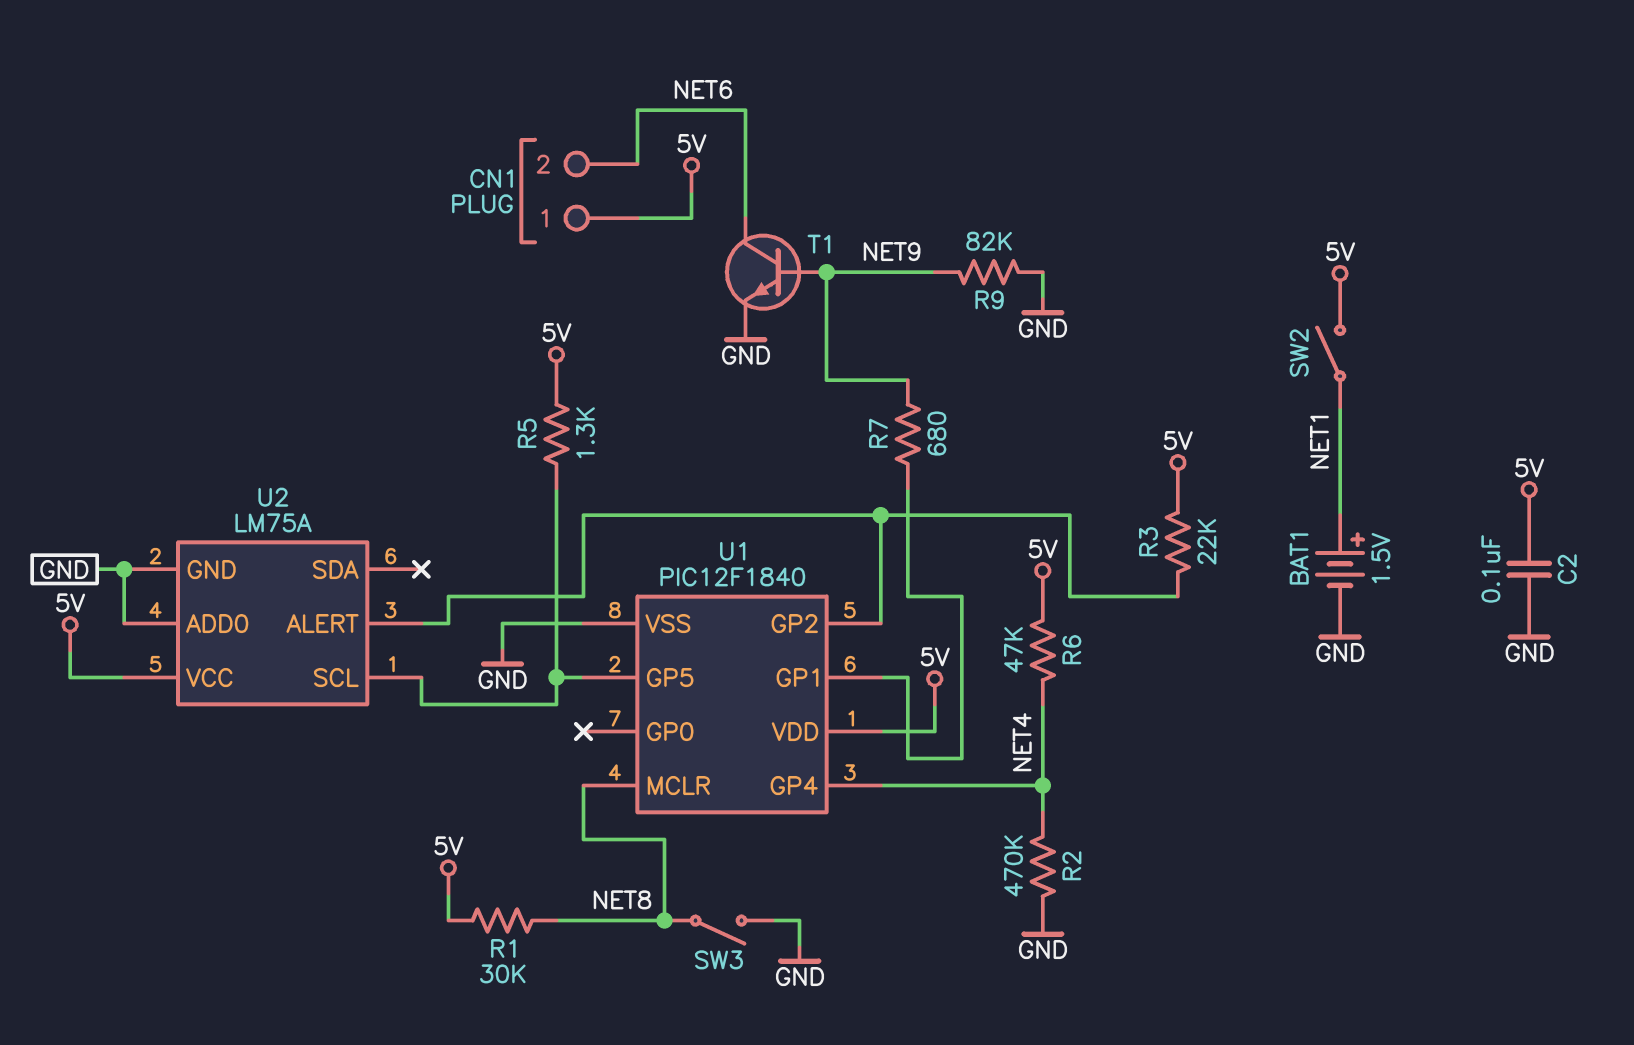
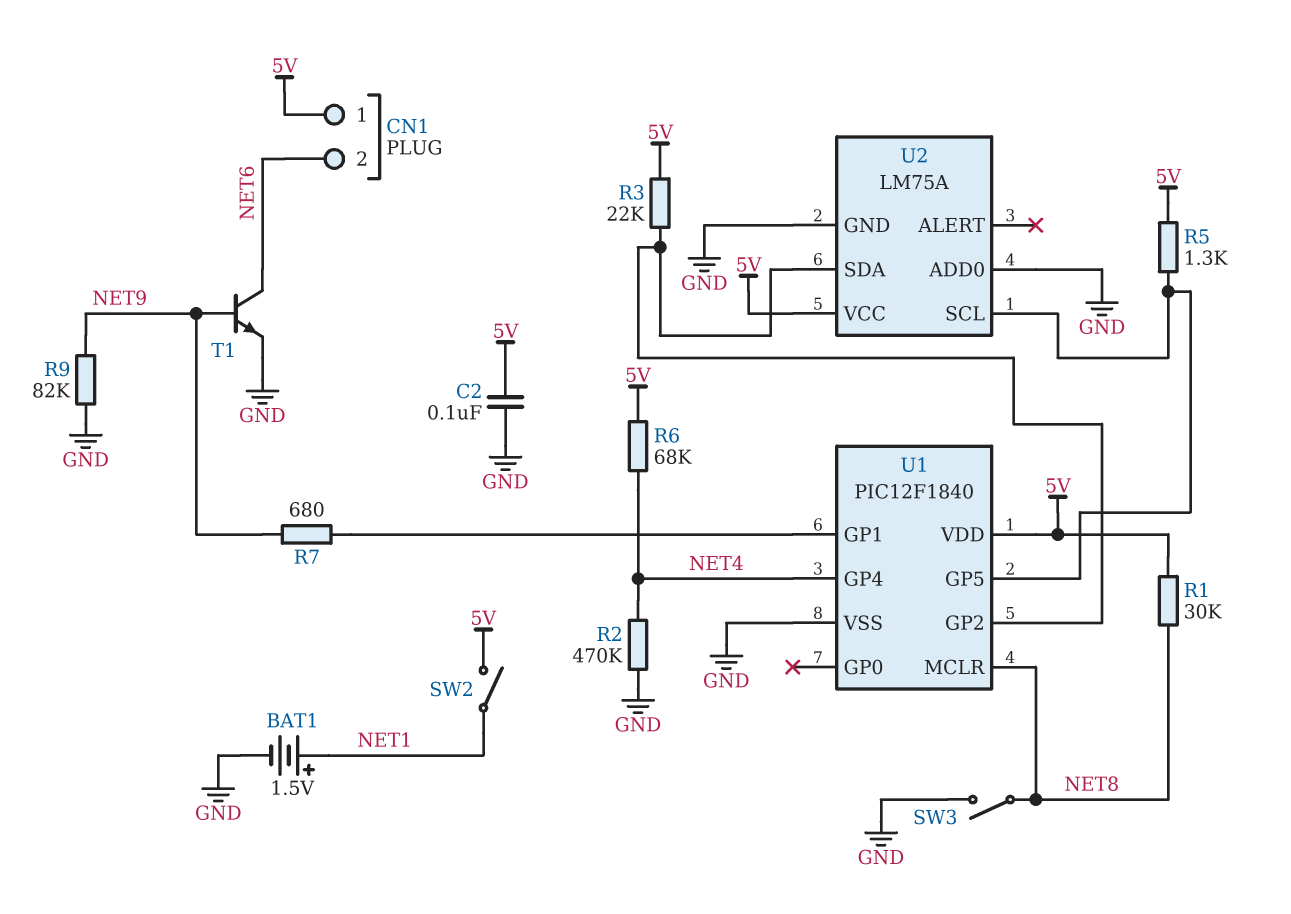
R6: 47k (5V, NET4) -> 68k (5V, NET4)
U2 pin ALERT: U1/GP2 -> none
U2 pin SDA: none -> U1/GP2

